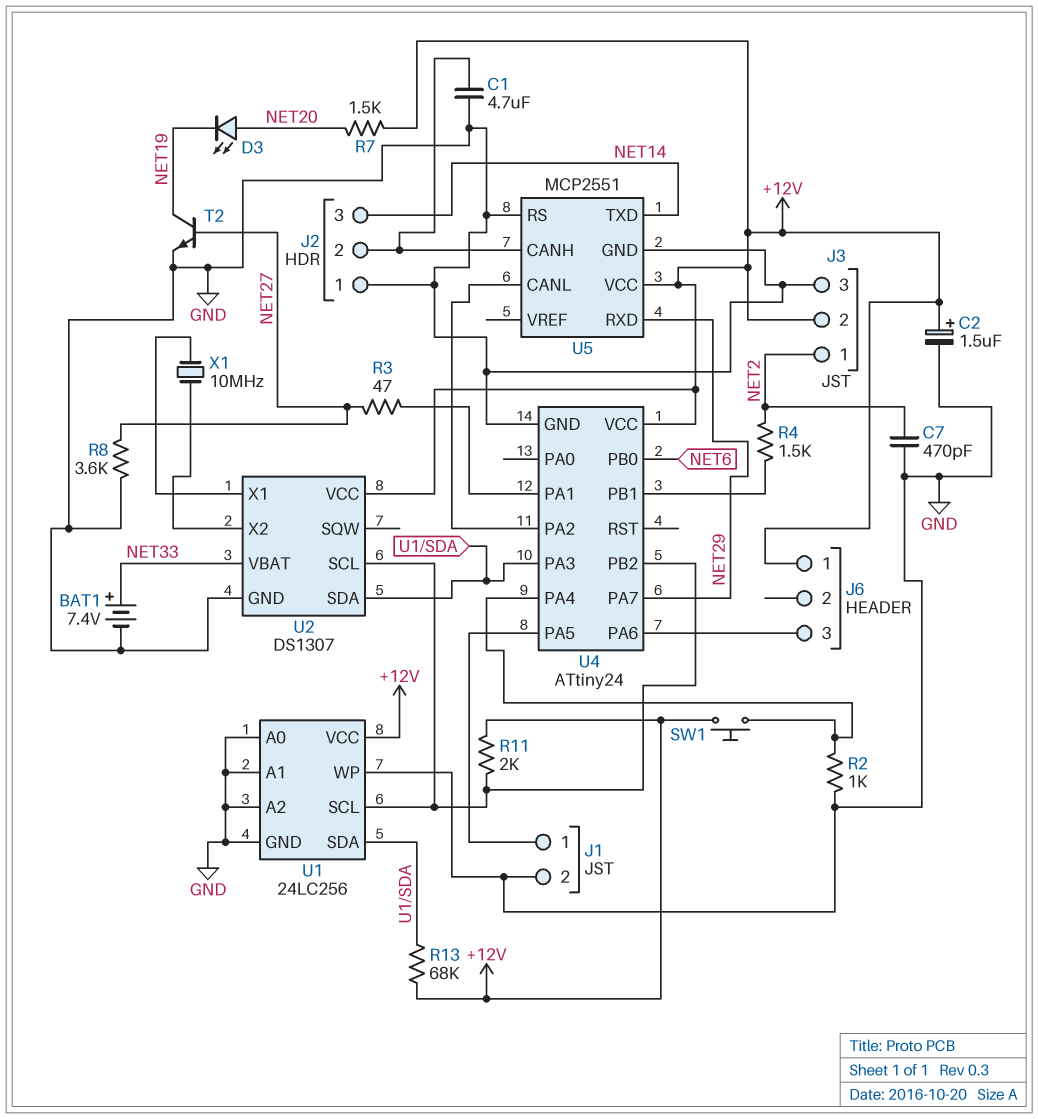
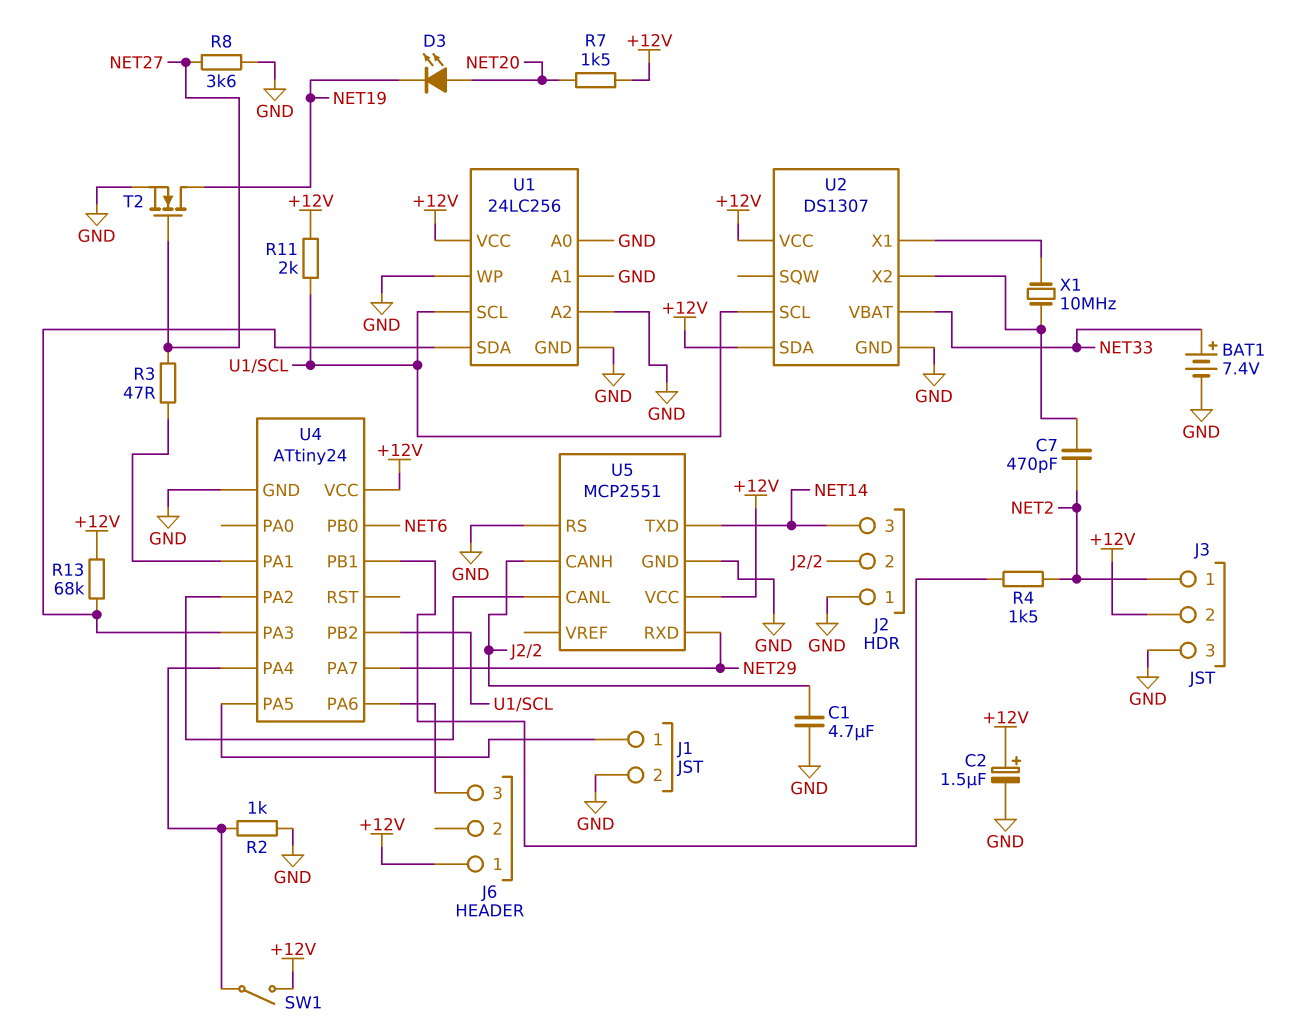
C7: 470pF (GND, NET2) -> 470pF (NET2, U2/X2)
SW1: button (+12V, U4/PA4) -> switch (+12V, U4/PA4)
T2: NPN (B NET27, C NET19, E GND) -> NMOS (G NET27, D NET19, S GND)
U2 pin SDA: U1/SDA -> +12V

